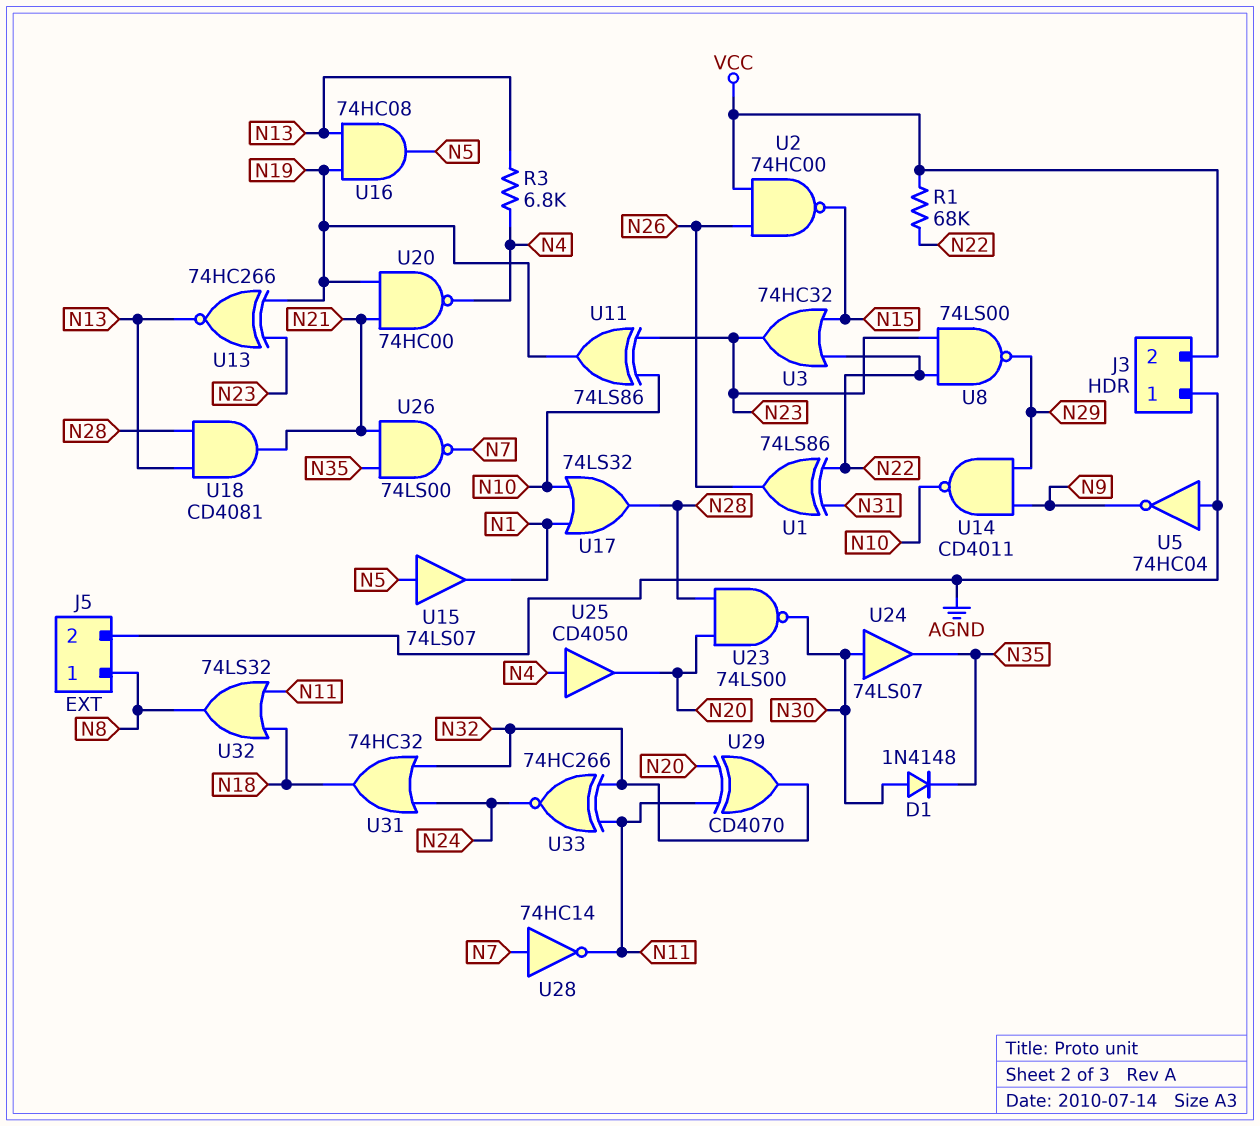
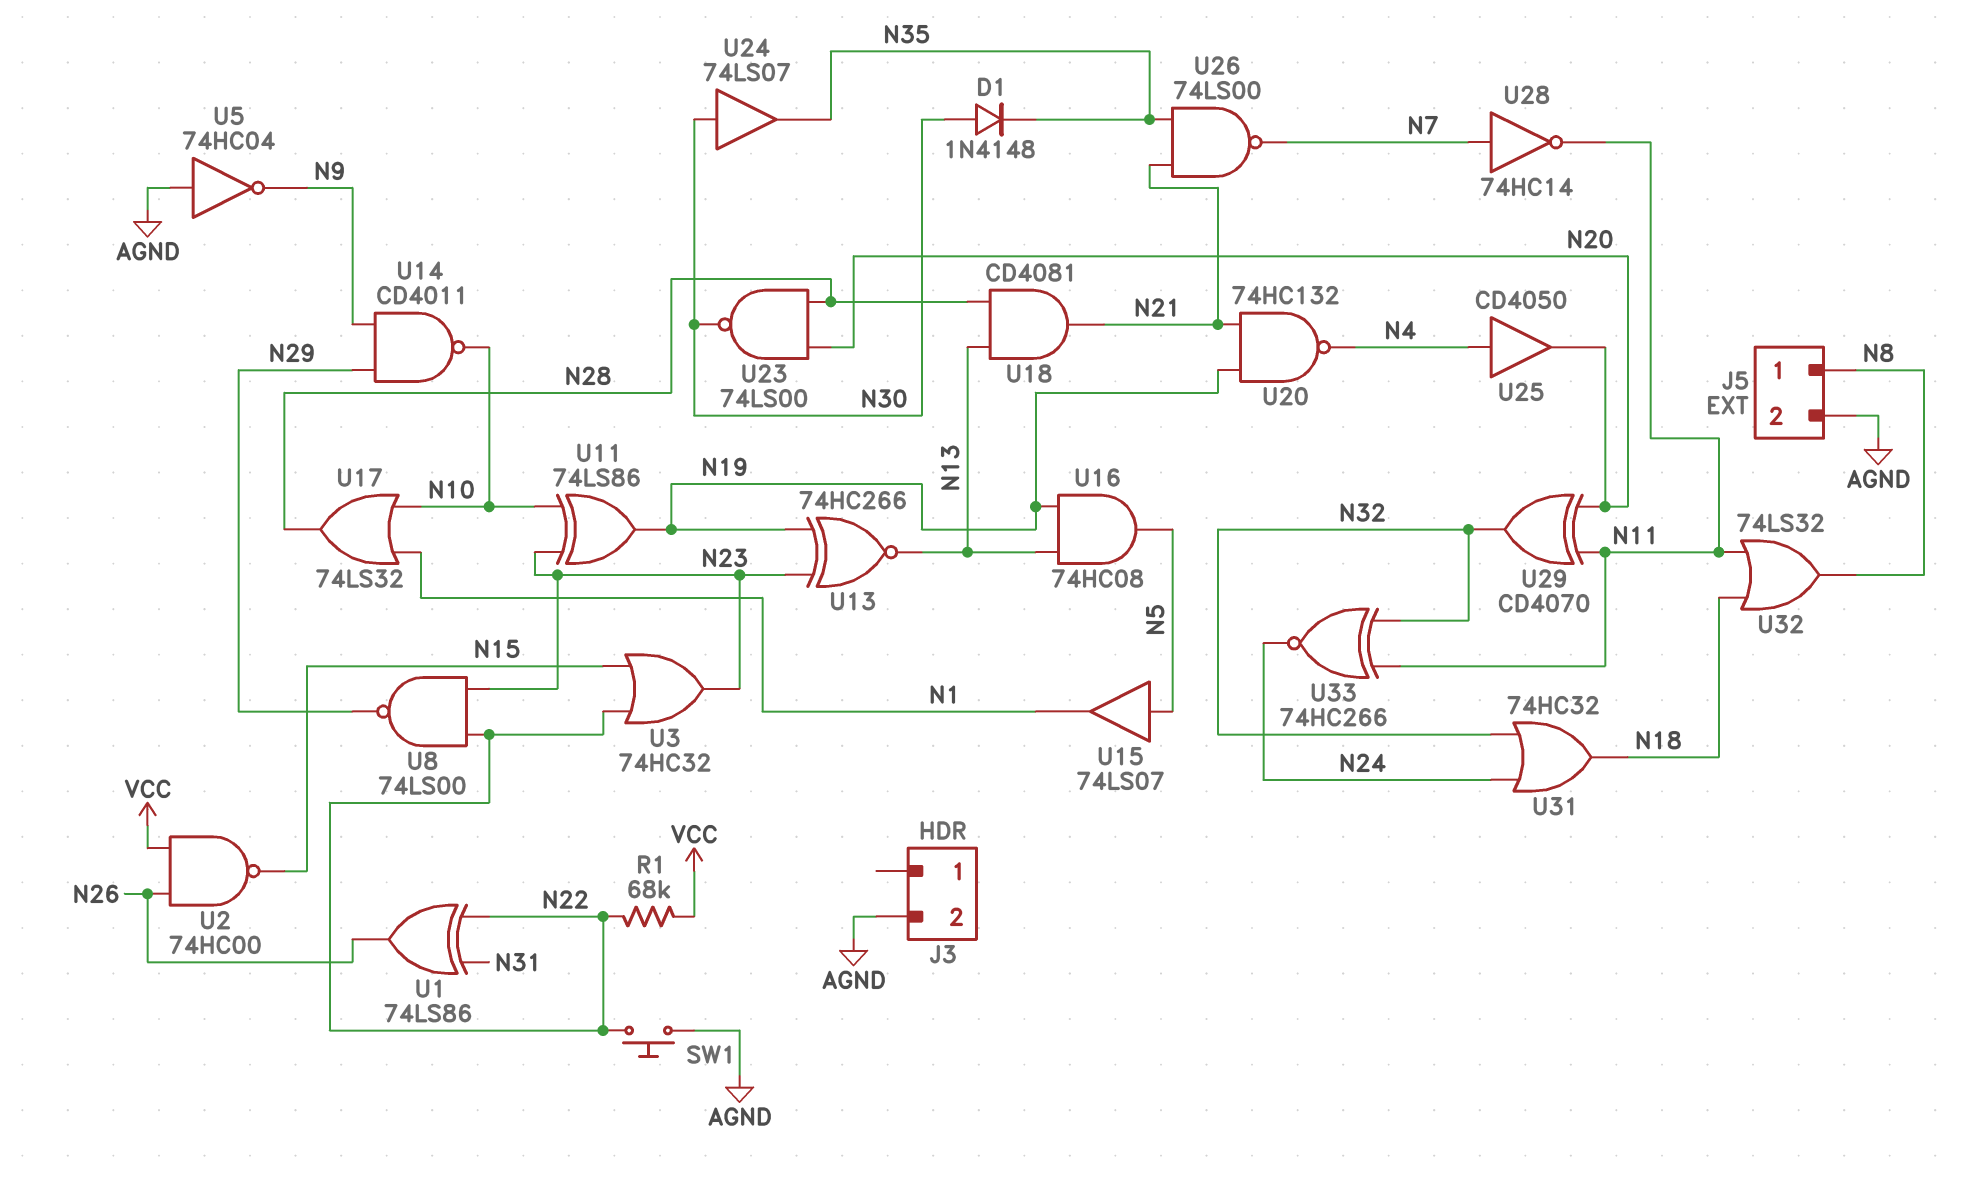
J3 pin 1: AGND -> none
J3 pin 2: VCC -> AGND
R3: 6.8k (N4, N13) -> none
SW1: none -> button (AGND, N22)
U20: NAND 74HC00 (in N19, in N21, out N4) -> NAND 74HC132 (in N19, in N21, out N4)

